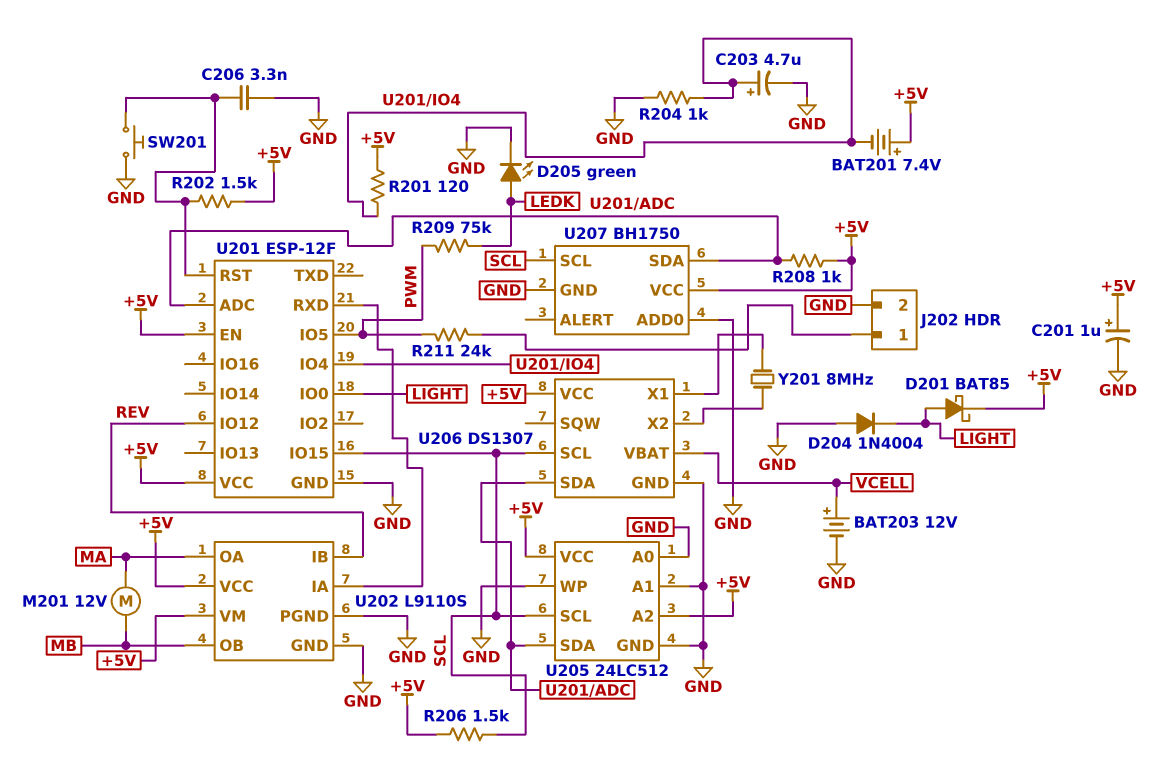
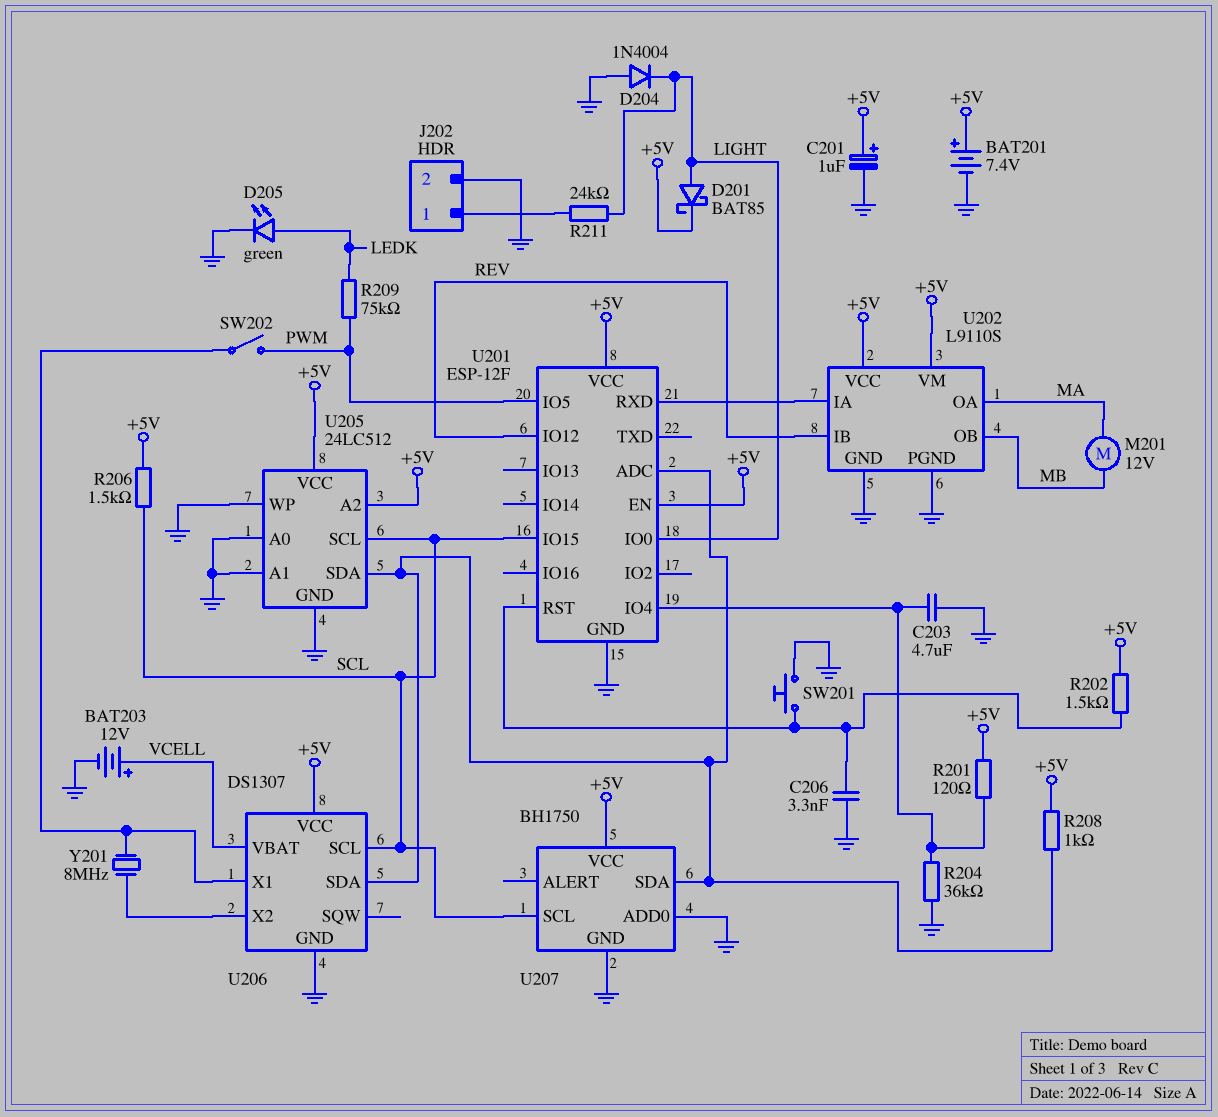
BAT201: 7.4V (plus +5V, minus U201/IO4) -> 7.4V (plus +5V, minus GND)
C203: 4.7uF (plus U201/IO4, minus GND) -> 4.7uF (GND, U201/IO4)
R204: 1k (GND, U201/IO4) -> 36k (GND, U201/IO4)
R211: 24k (J202/1, PWM) -> 24k (J202/1, LIGHT)
SW202: none -> switch (PWM, U206/X1)

